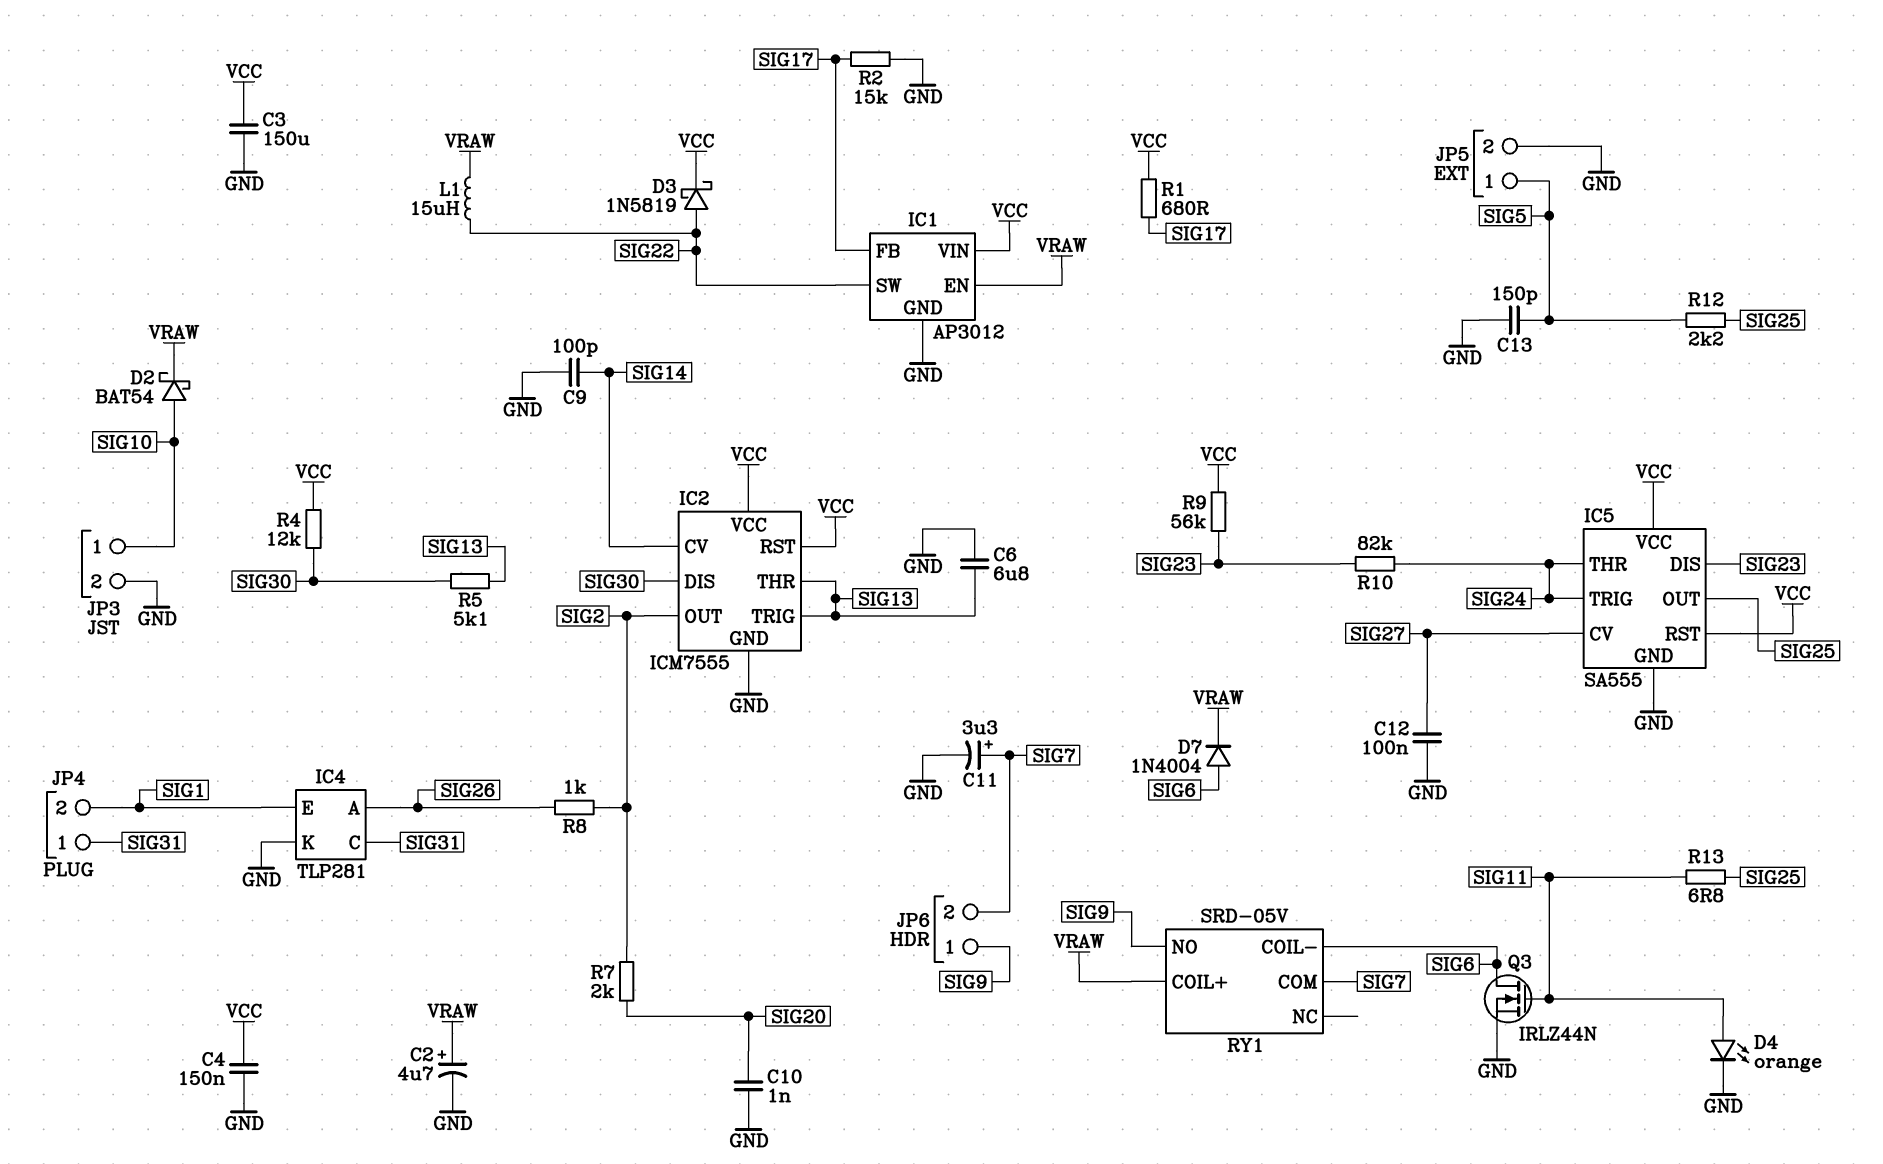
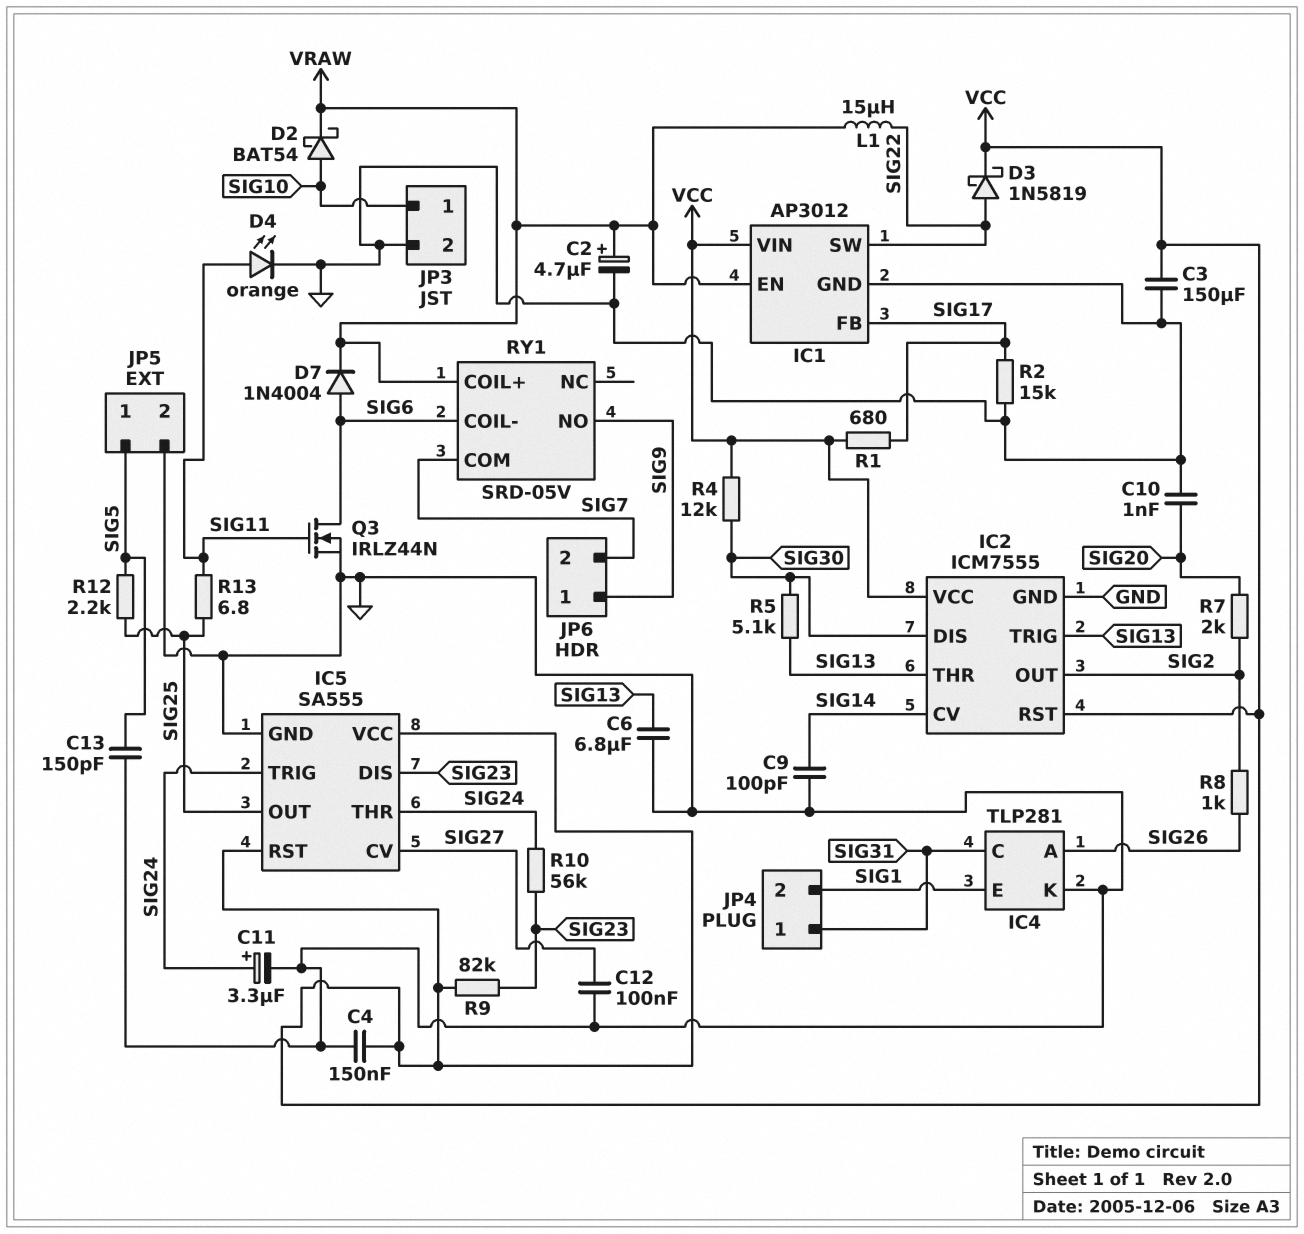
C11: 3.3uF (plus SIG7, minus GND) -> 3.3uF (plus SIG24, minus GND)
R9: 56k (SIG23, VCC) -> 82k (SIG23, VCC)
R10: 82k (SIG23, SIG24) -> 56k (SIG23, SIG24)

